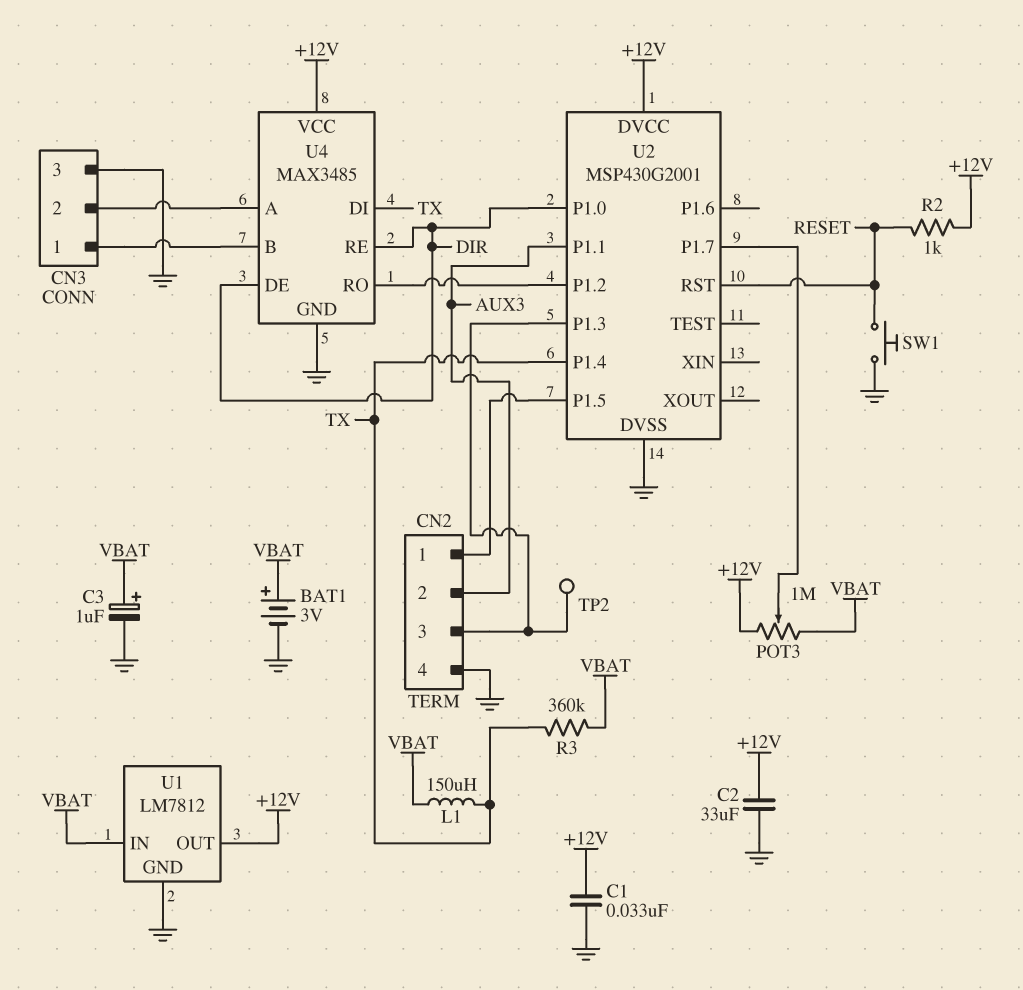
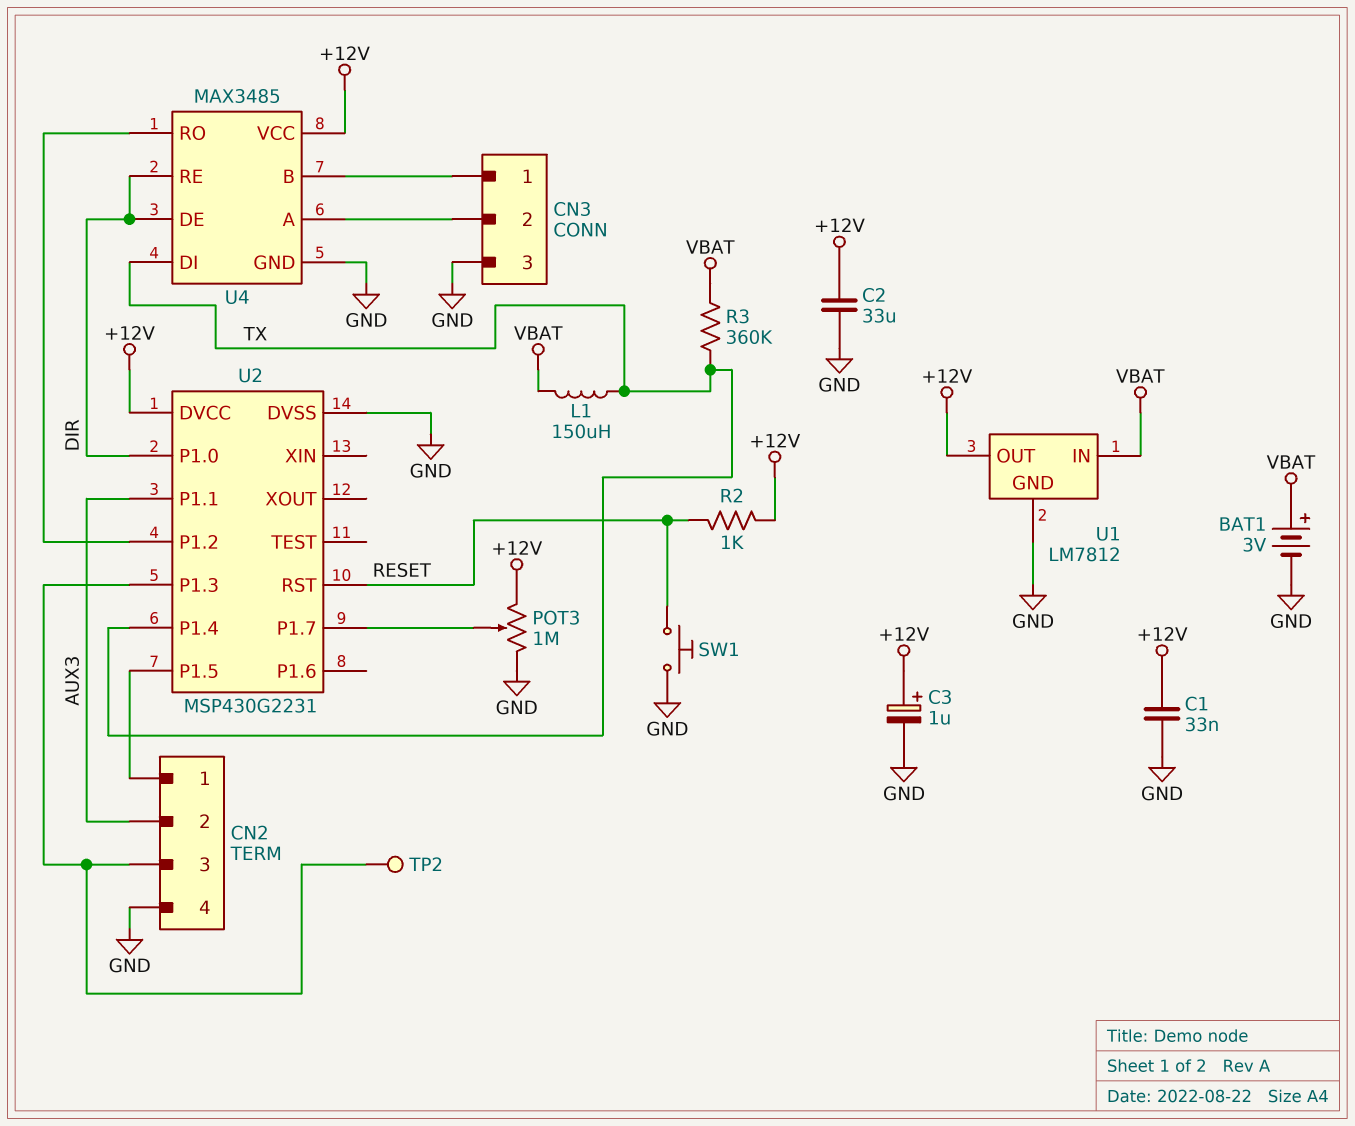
C3: 1uF (plus VBAT, minus GND) -> 1uF (plus +12V, minus GND)
POT3: 1M (+12V, VBAT, wiper U2/P1.7) -> 1M (+12V, GND, wiper U2/P1.7)
U2: MSP430G2001 -> MSP430G2231

